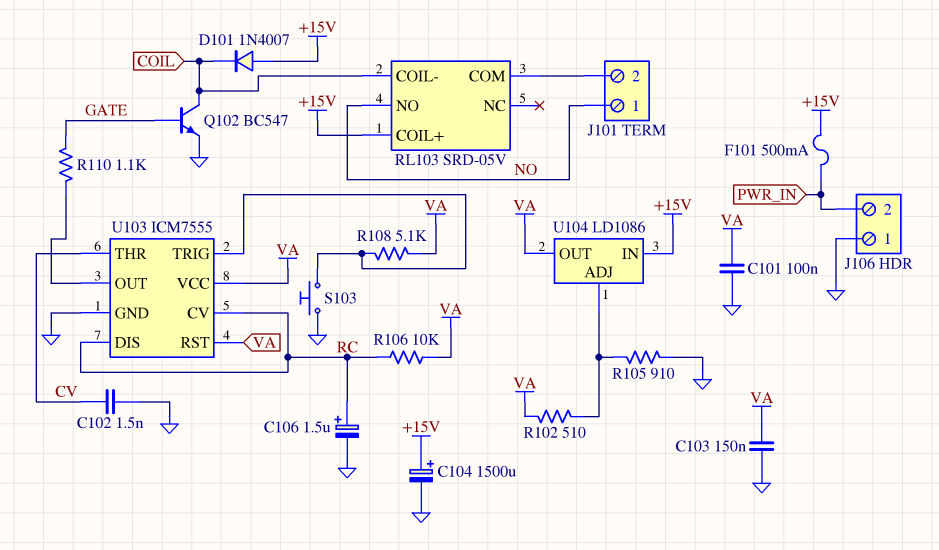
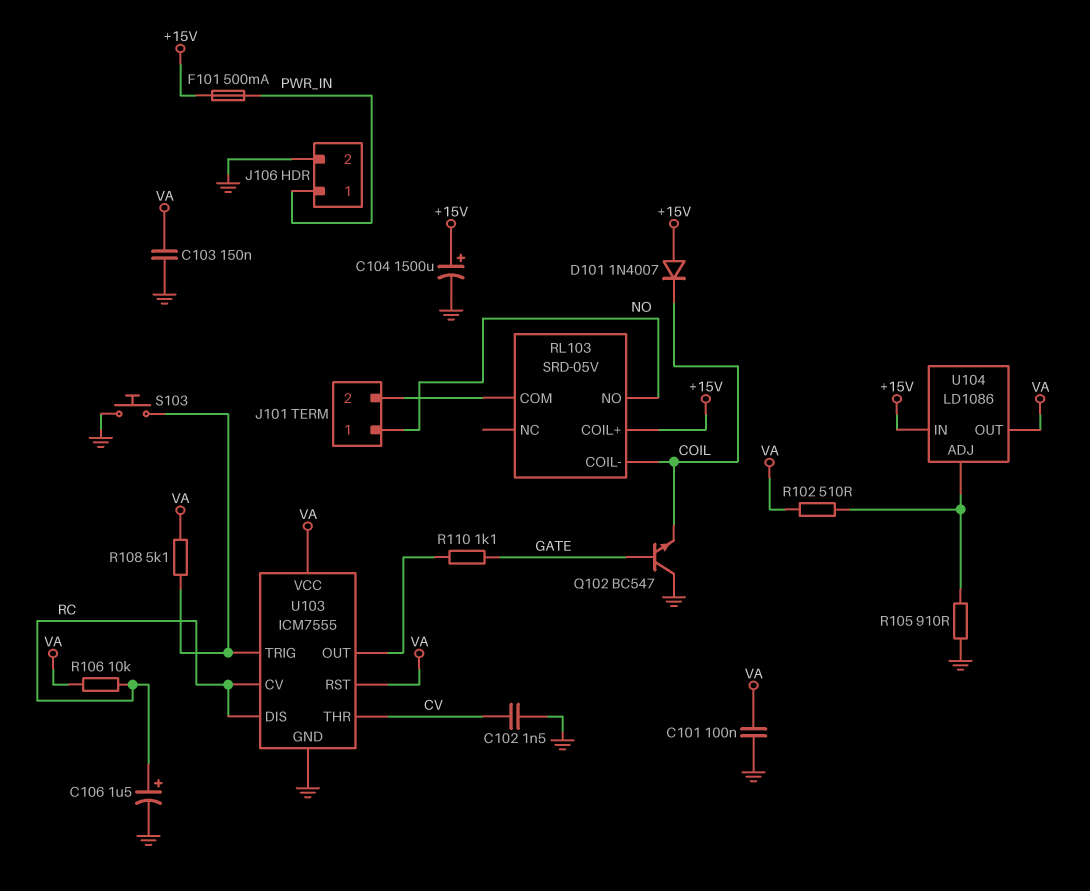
J106 pin 1: GND -> PWR_IN
J106 pin 2: PWR_IN -> GND
Q102: NPN BC547 (B GATE, C COIL, E GND) -> NPN BC547 (B GATE, C GND, E COIL)

